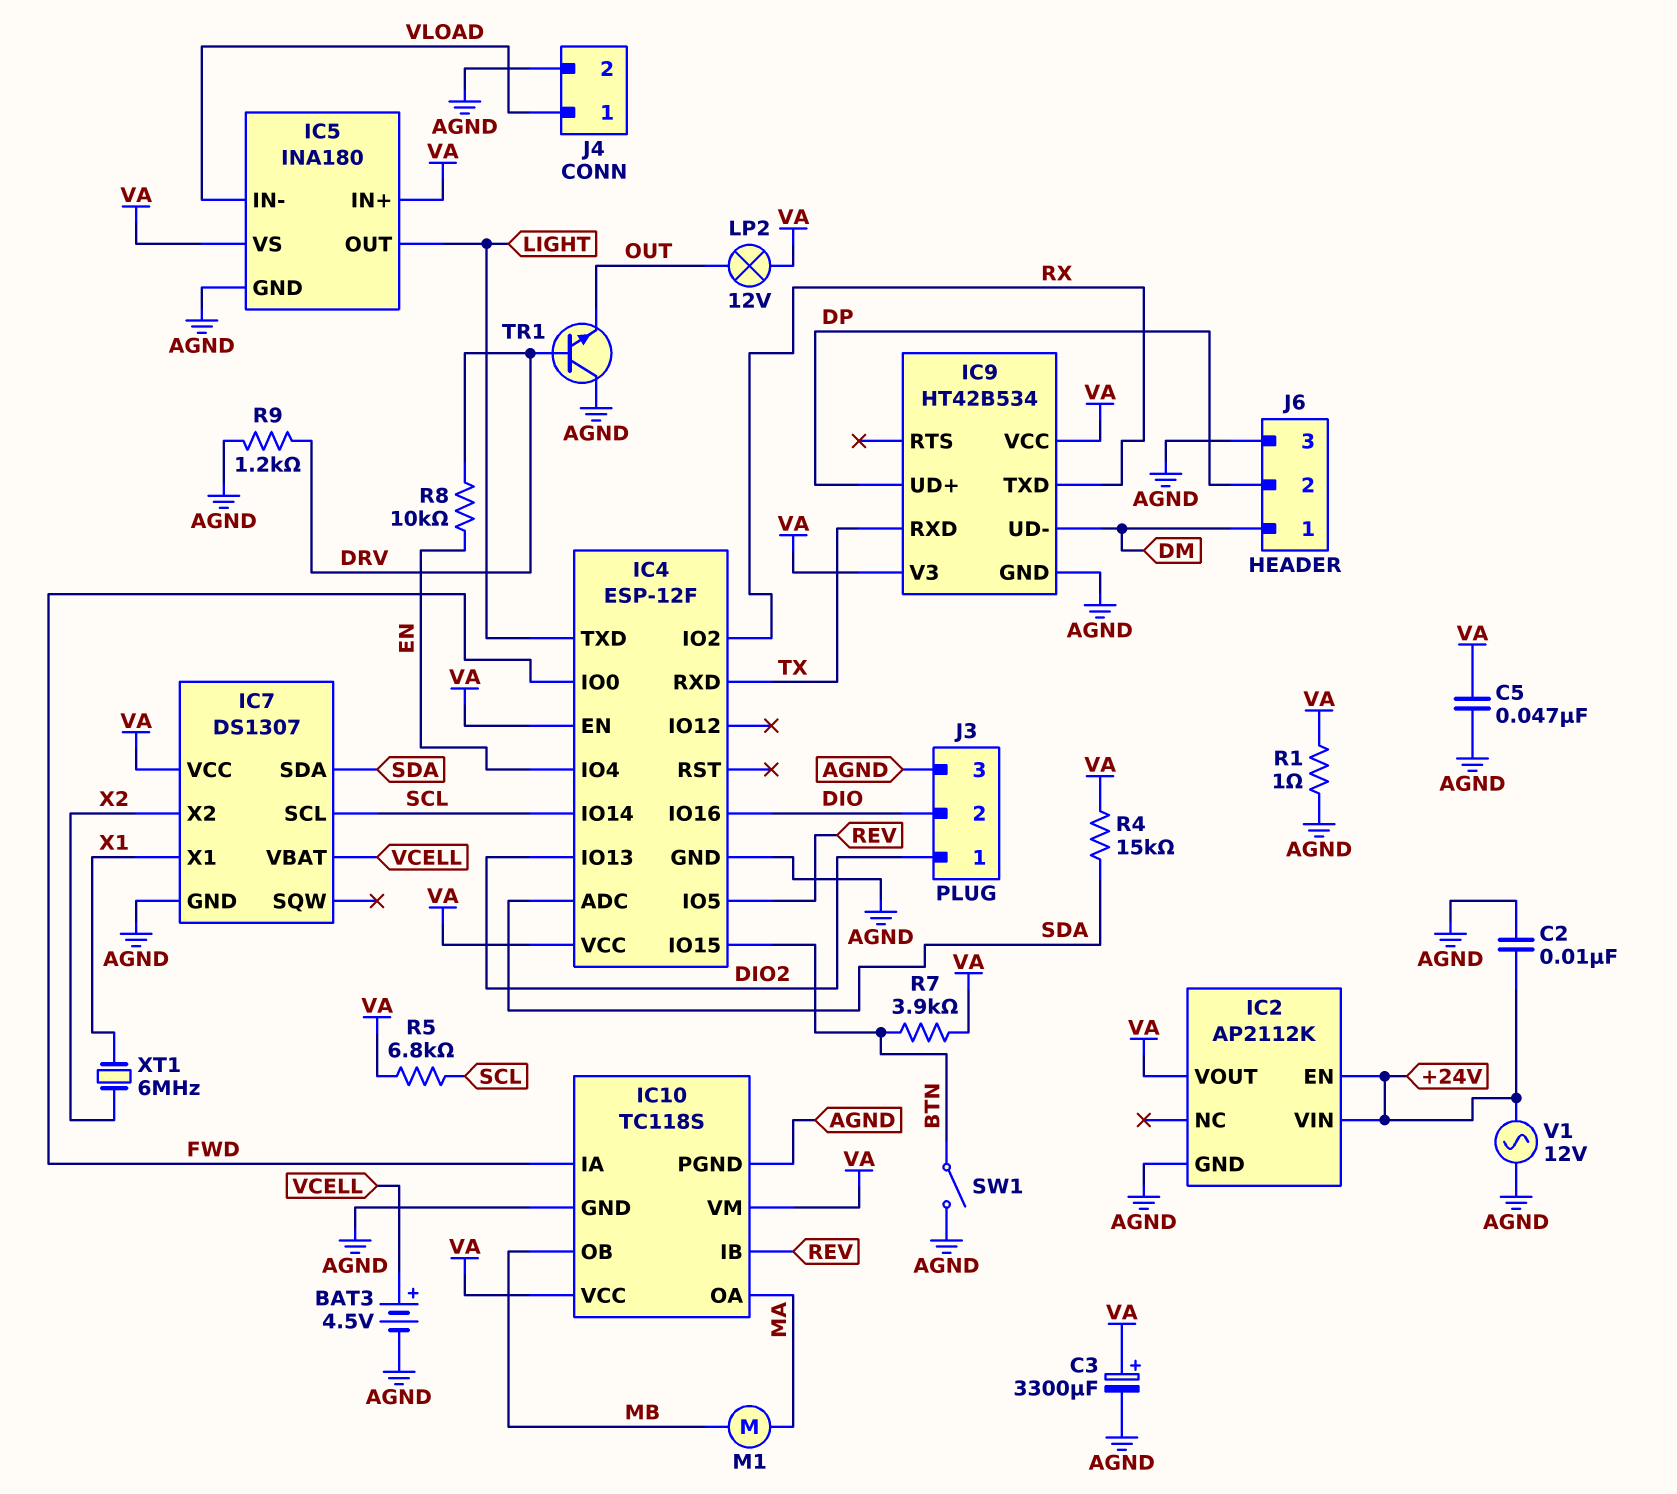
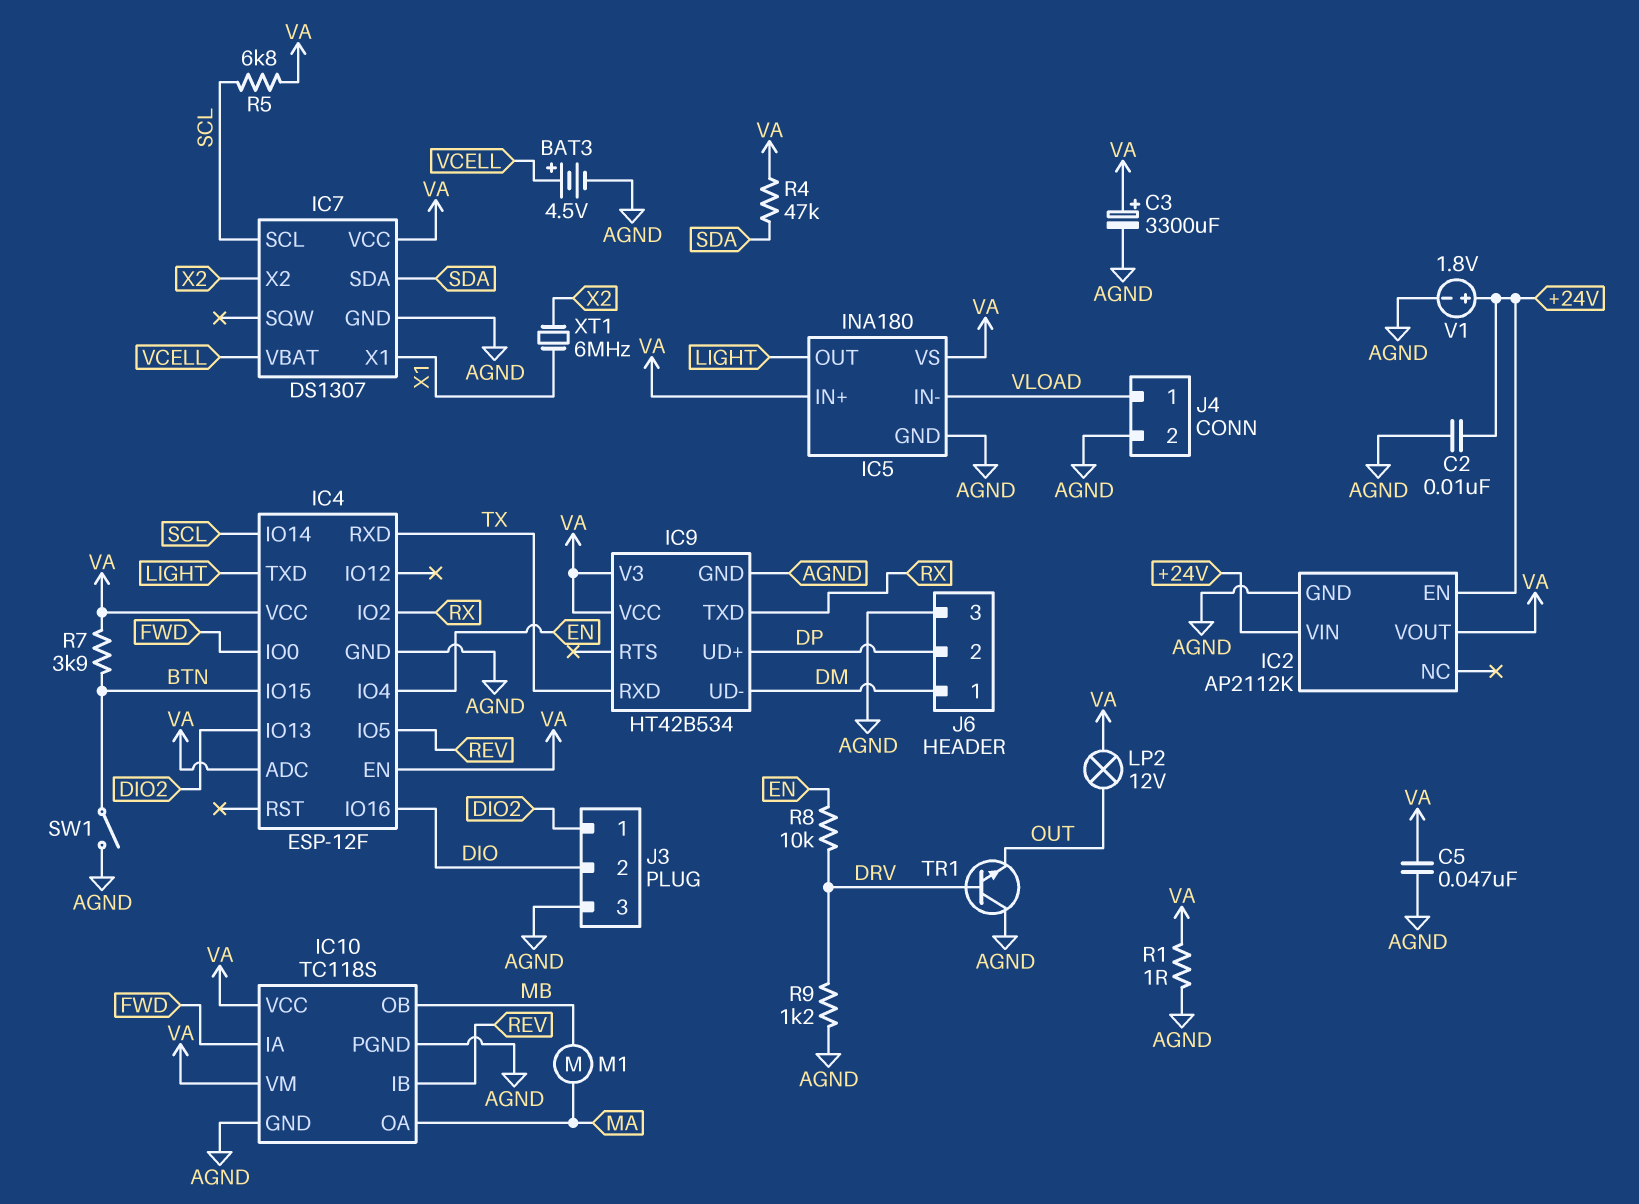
IC4 pin ADC: SDA -> VA
R4: 15k (SDA, VA) -> 47k (SDA, VA)
V1: AC 12V (+24V, AGND) -> 1.8V (plus +24V, minus AGND)

